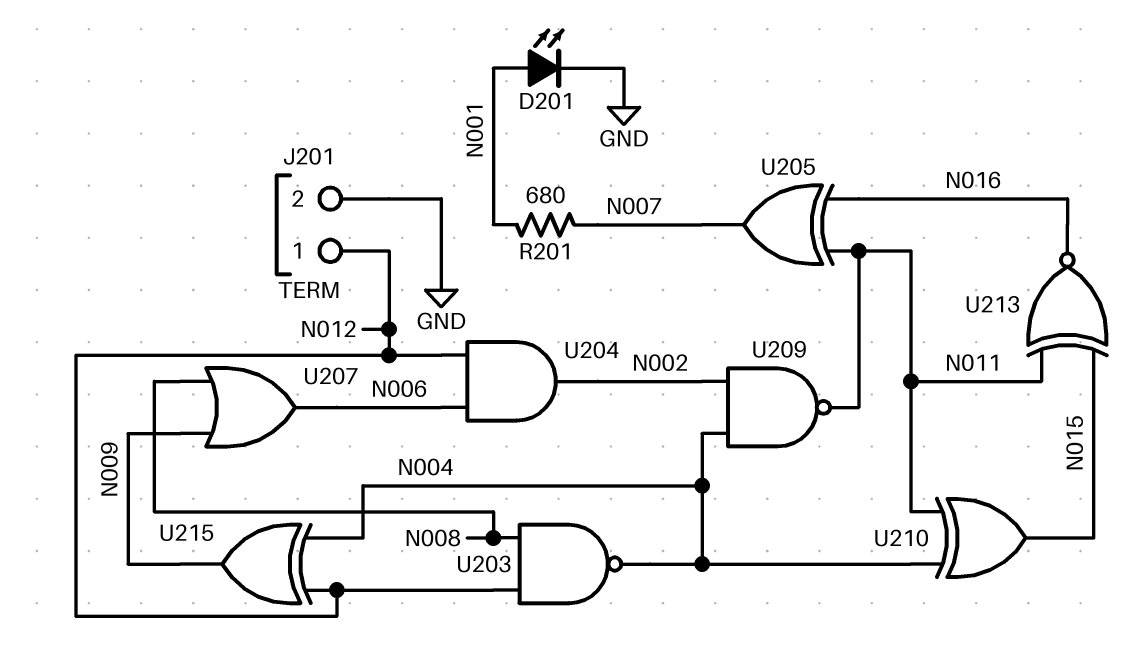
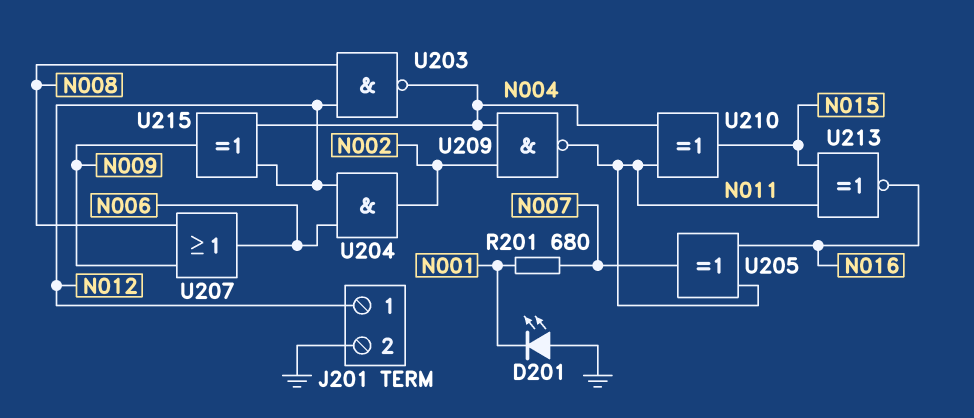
D201: LED (A N001, K GND) -> LED (A GND, K N001)

